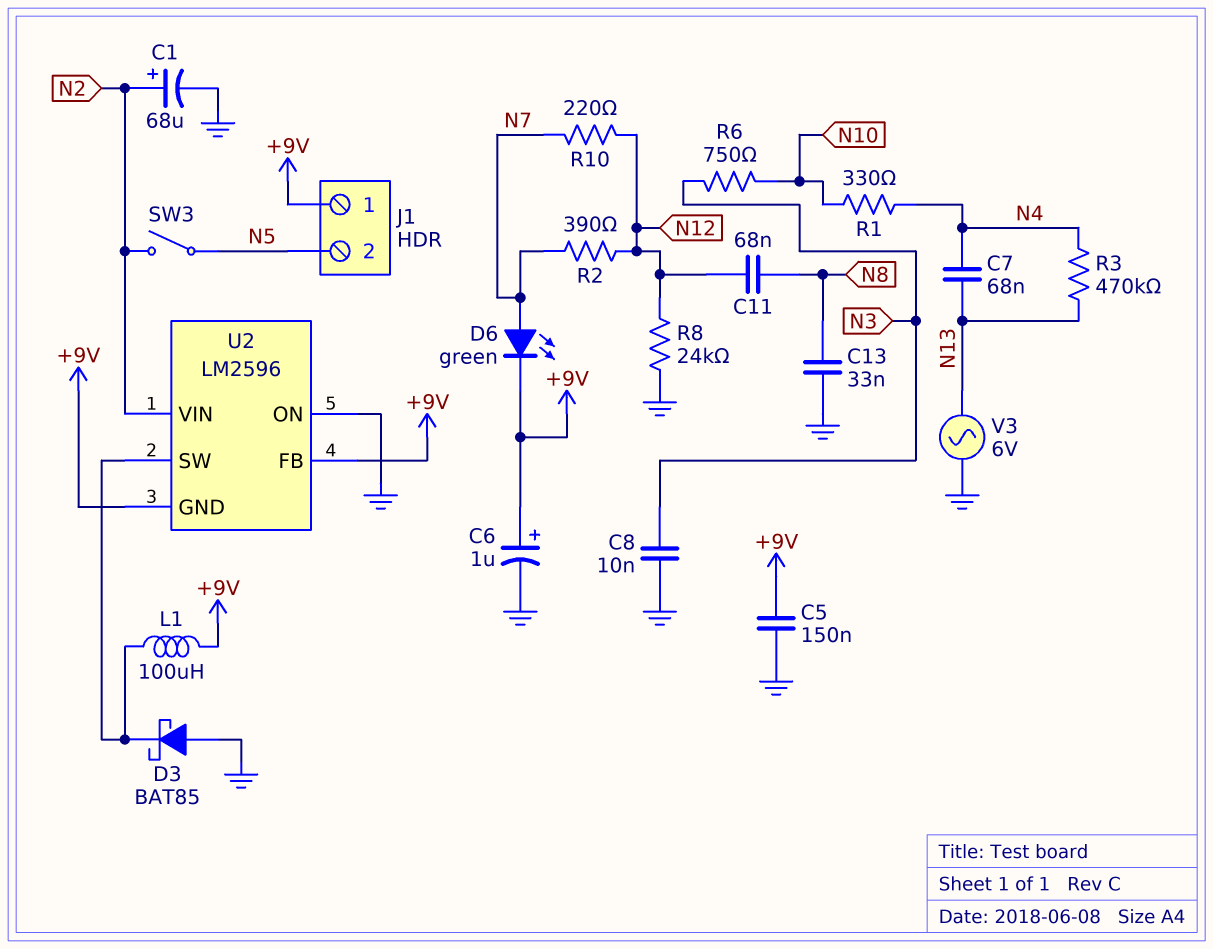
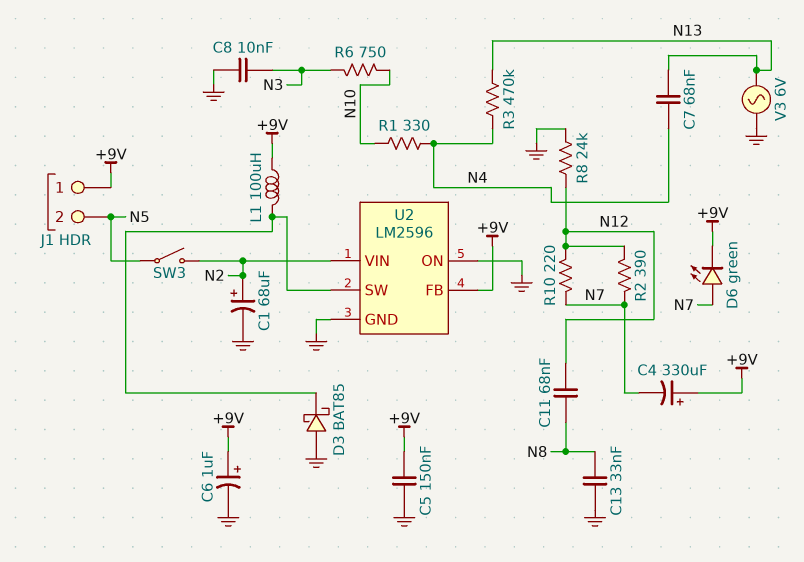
C4: none -> 330uF (plus +9V, minus N7)
U2 pin GND: +9V -> GND

